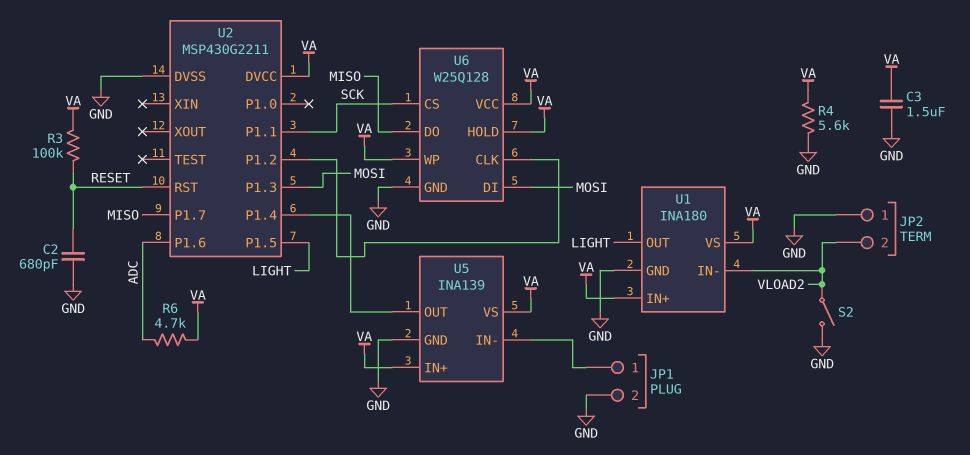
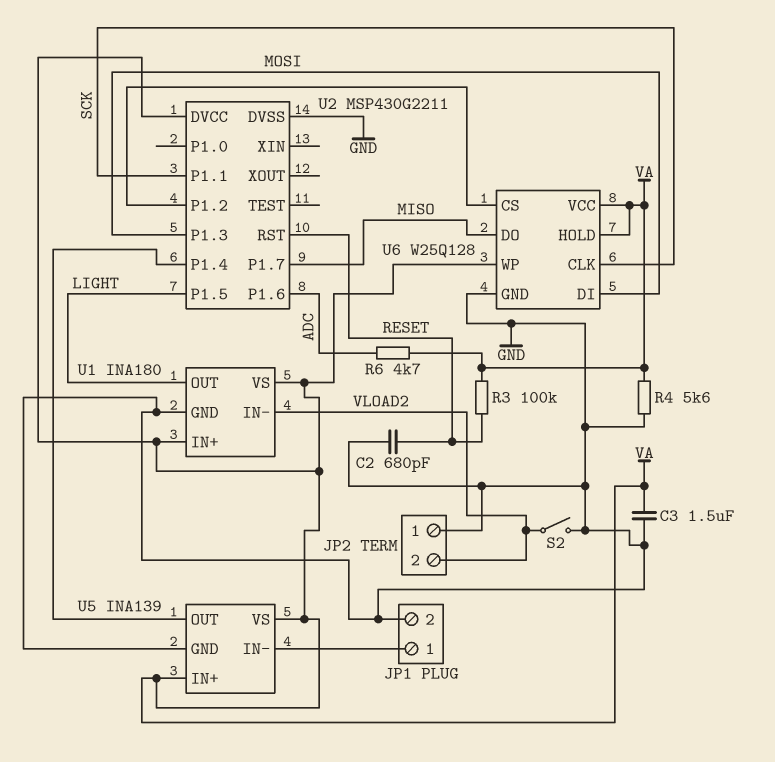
U6 pin CLK: U2/P1.2 -> SCK
U6 pin CS: SCK -> U2/P1.2

